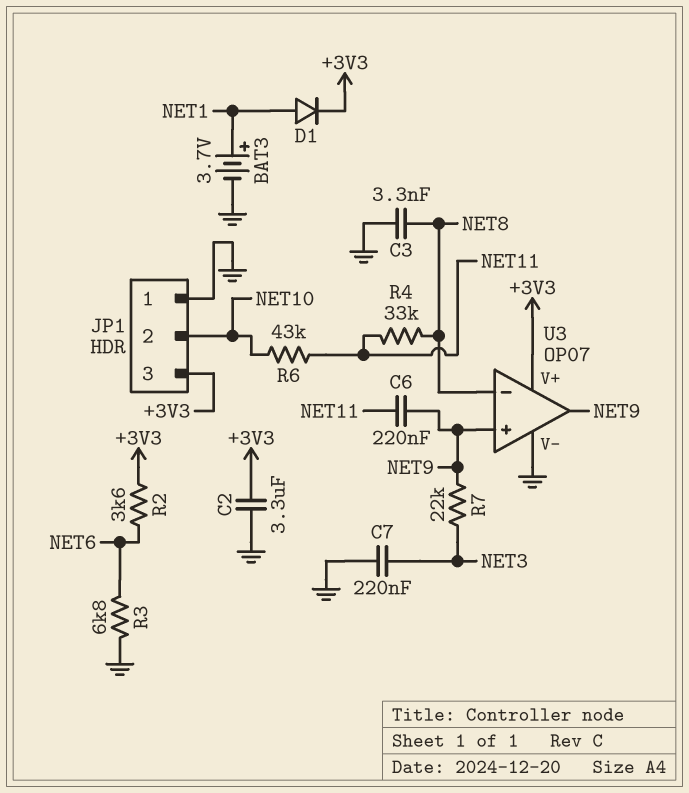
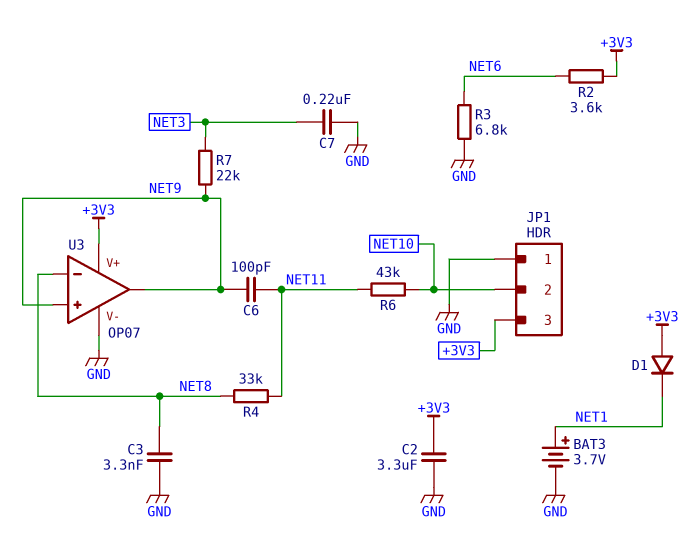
C6: 220nF (NET9, NET11) -> 100pF (NET9, NET11)
D1: diode (A NET1, K +3V3) -> diode (A +3V3, K NET1)

